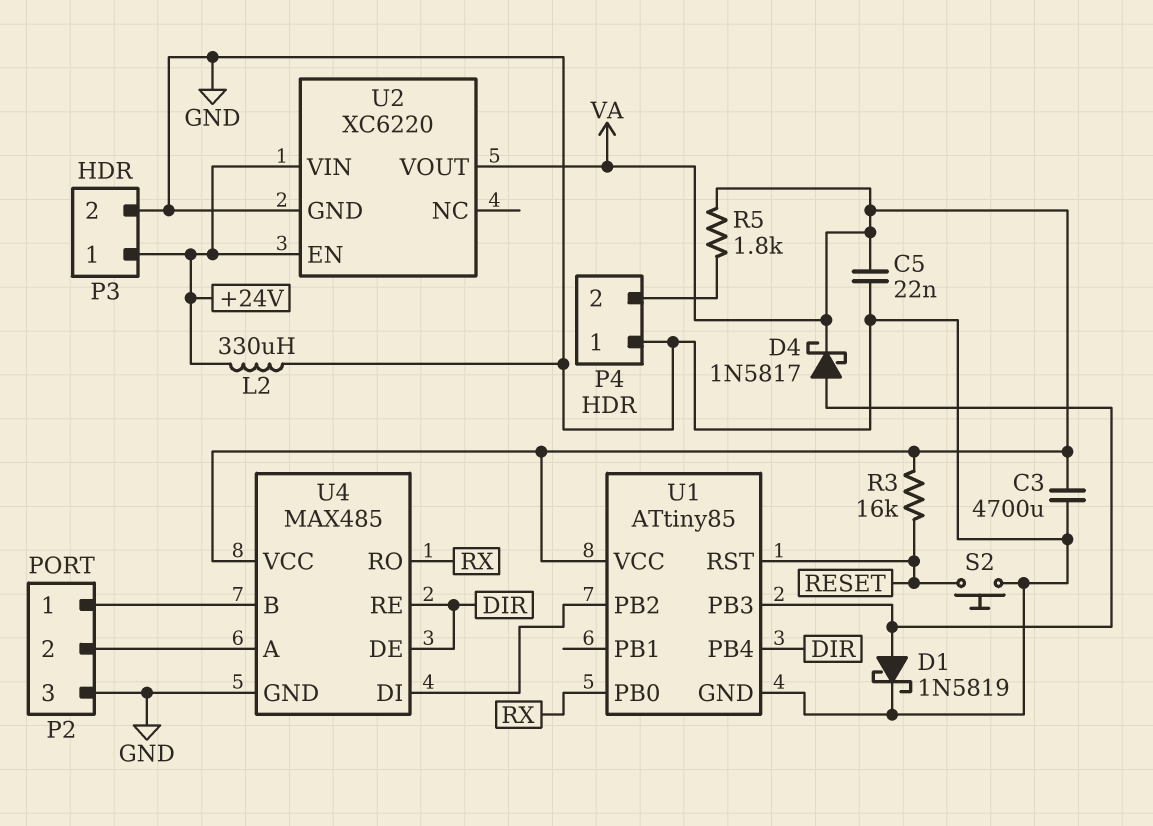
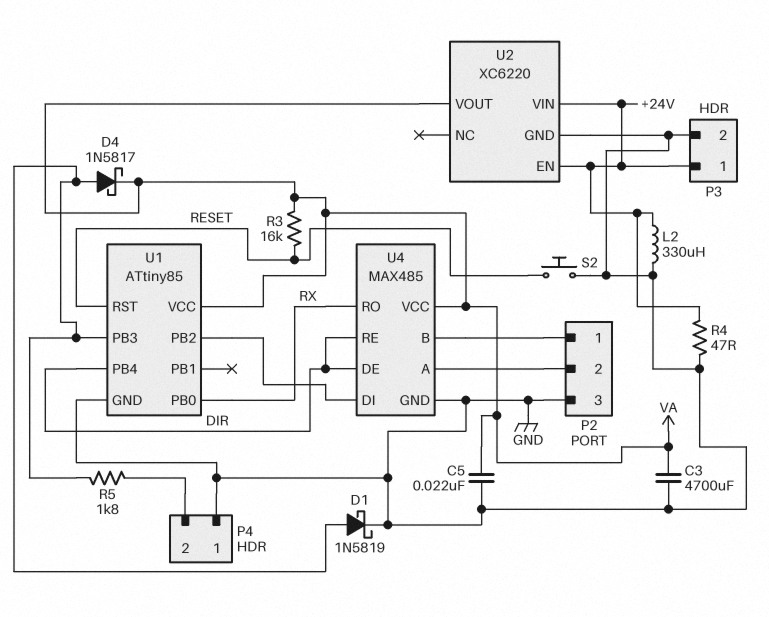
R4: none -> 47 (+24V, GND)
R5: 1.8k (P4/2, VA) -> 1.8k (P4/2, U1/PB3)

